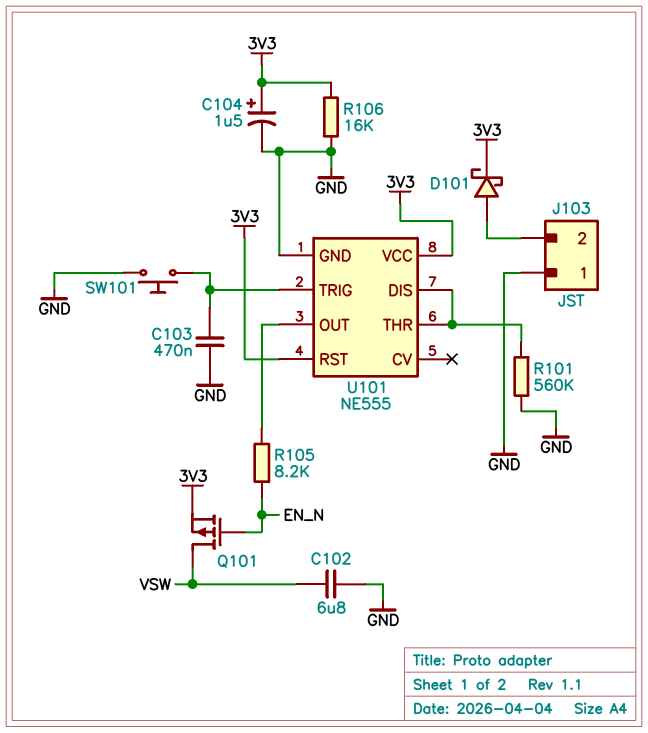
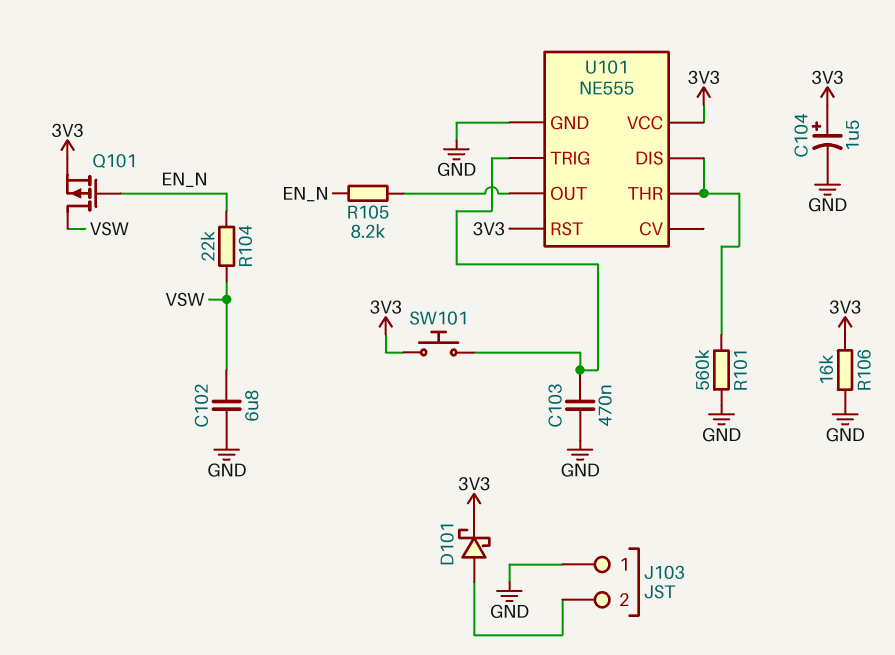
R104: none -> 22k (EN_N, VSW)
SW101: button (GND, U101/TRIG) -> button (3V3, U101/TRIG)

